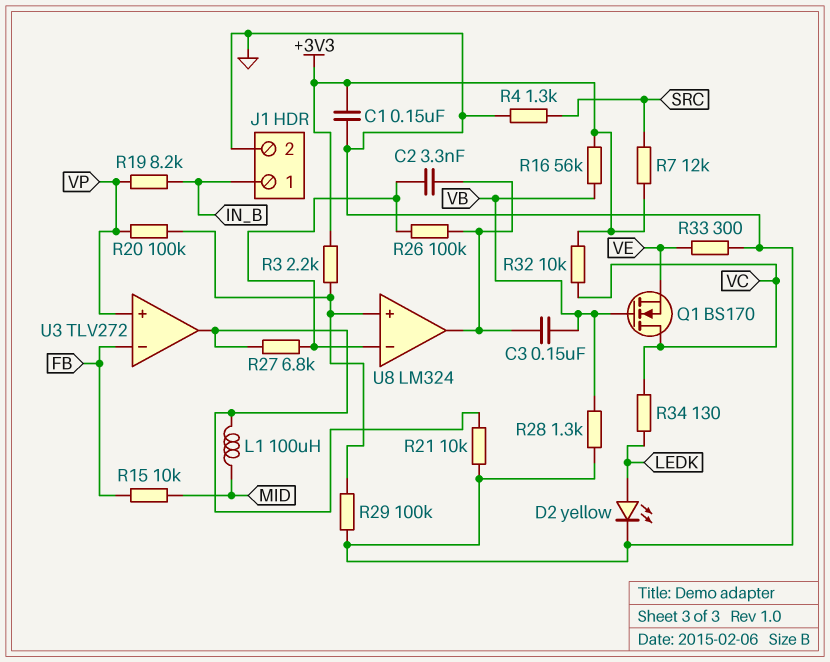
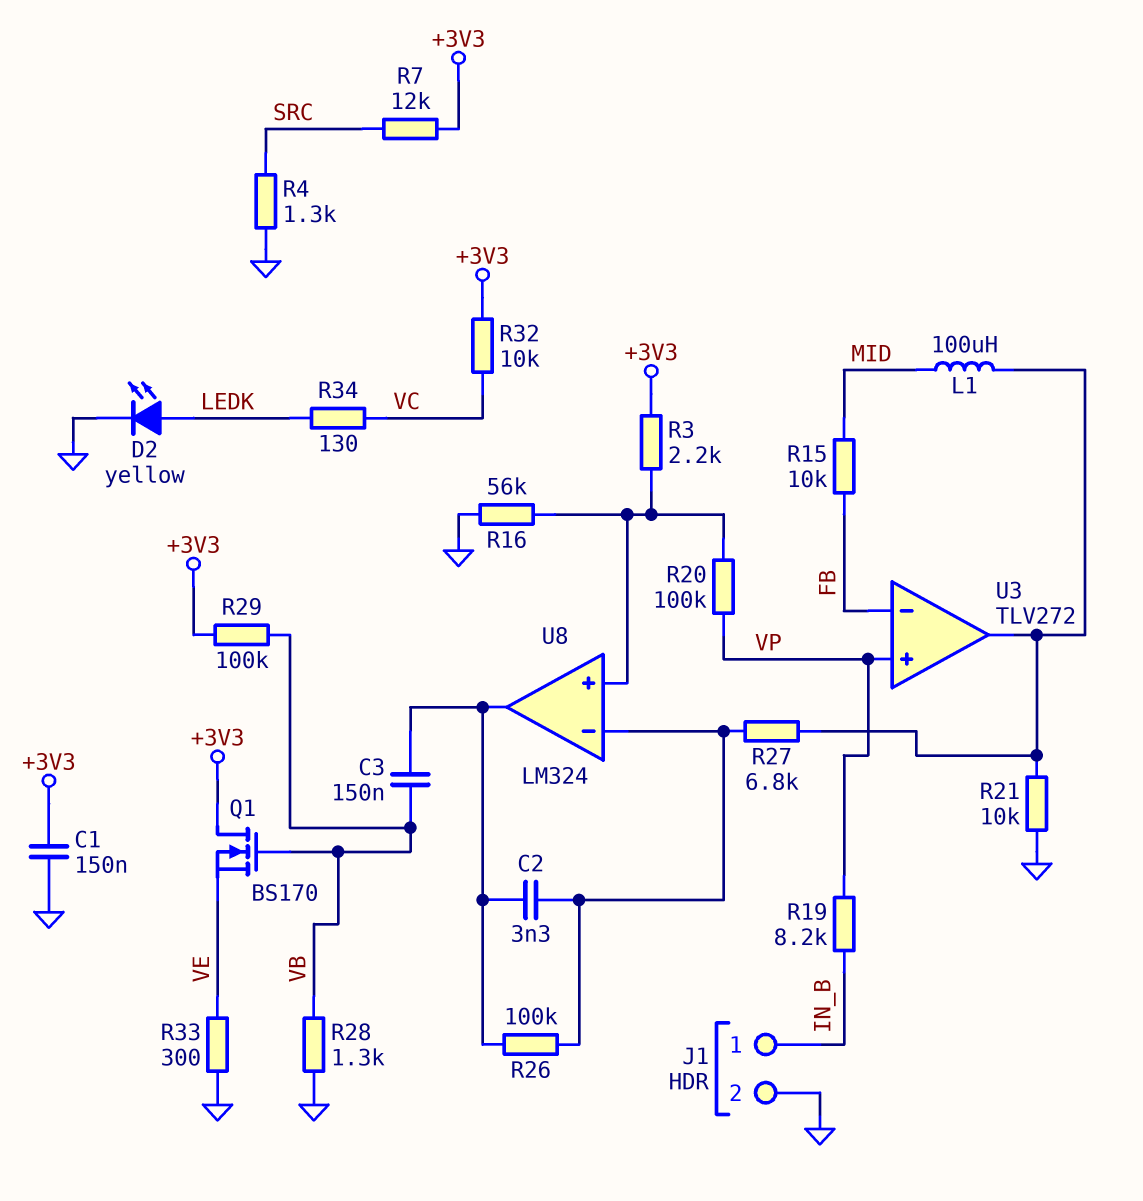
Q1: NMOS BS170 (G VB, D VC, S VE) -> NMOS BS170 (G VB, D +3V3, S VE)
R16: 56k (+3V3, VB) -> 56k (GND, U8/in+)
R29: 100k (GND, U8/in+) -> 100k (+3V3, VB)

